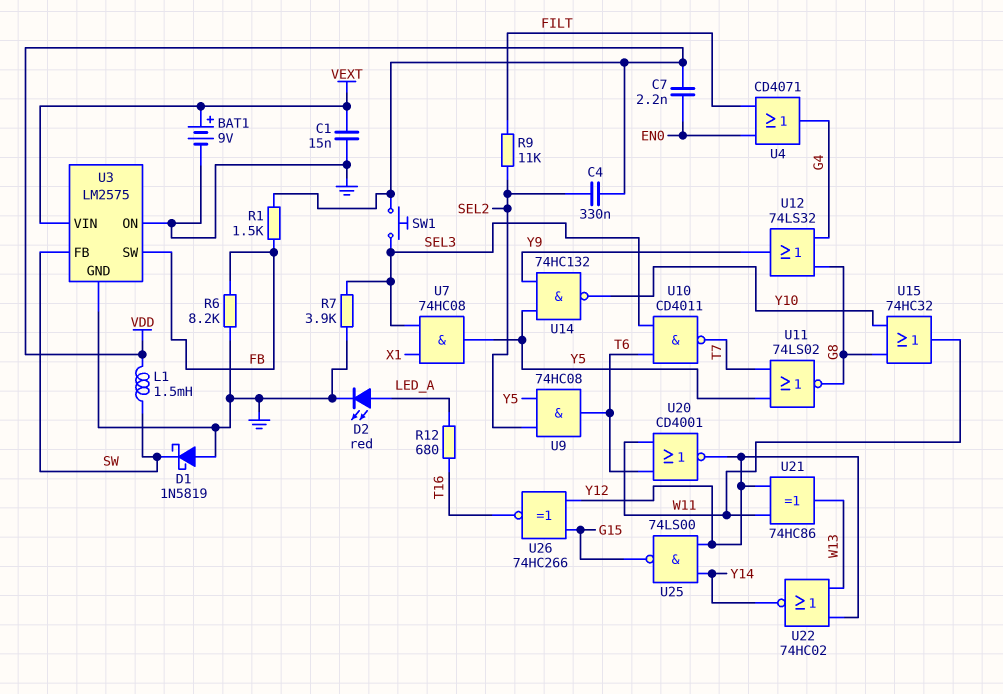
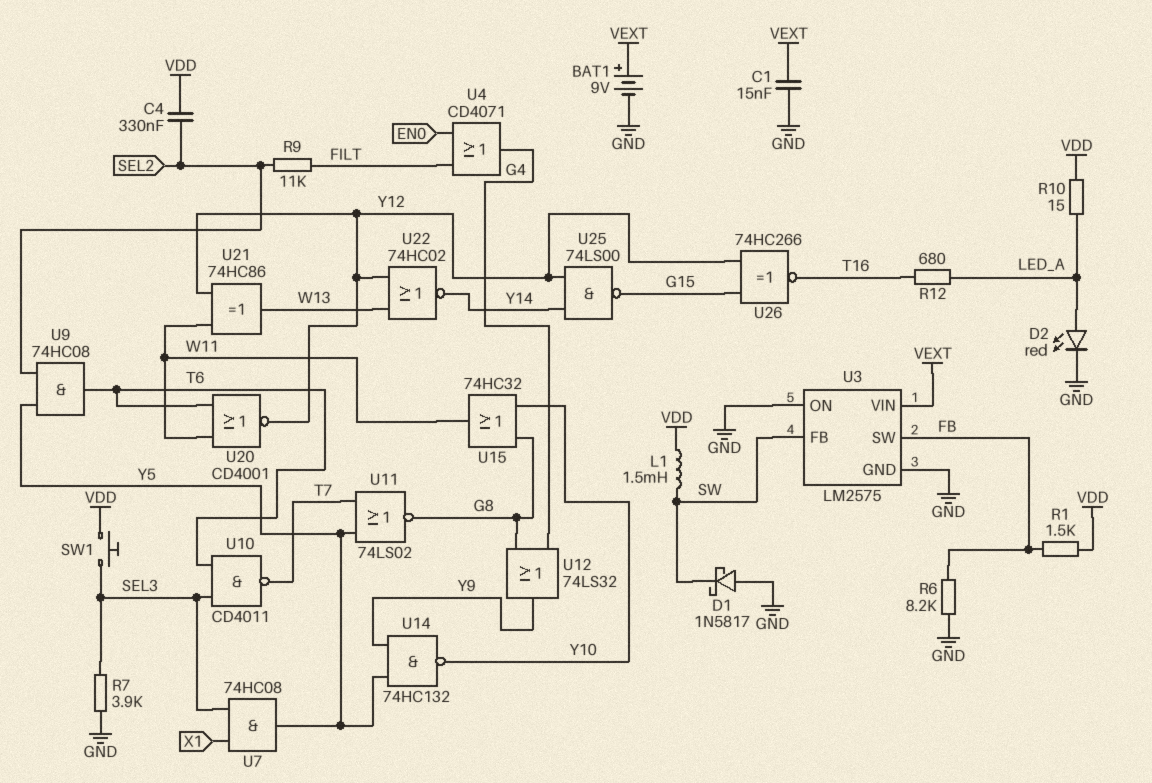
C7: 2.2nF (EN0, VDD) -> none
D1: schottky 1N5819 (A GND, K SW) -> schottky 1N5817 (A GND, K SW)
R10: none -> 15 (LED_A, VDD)

